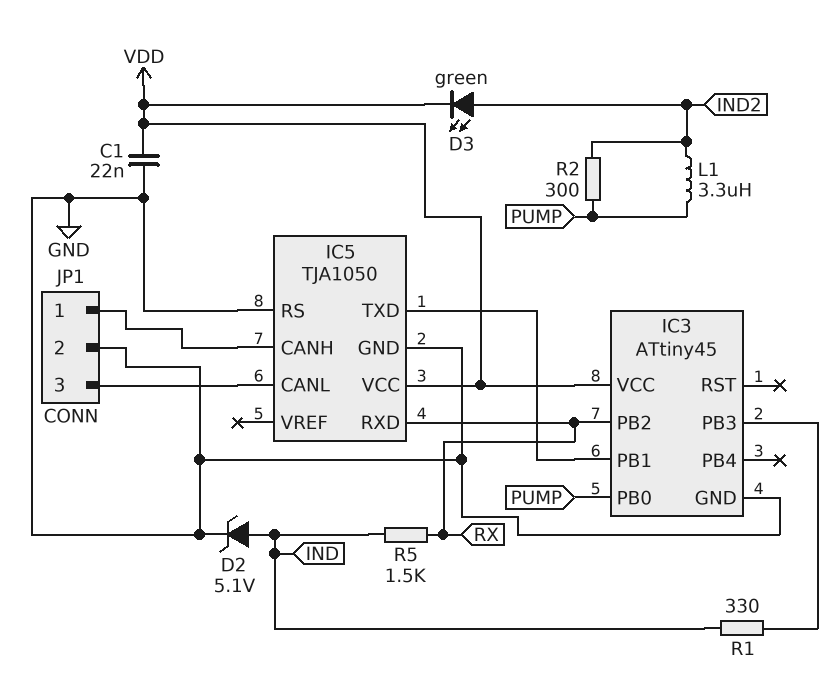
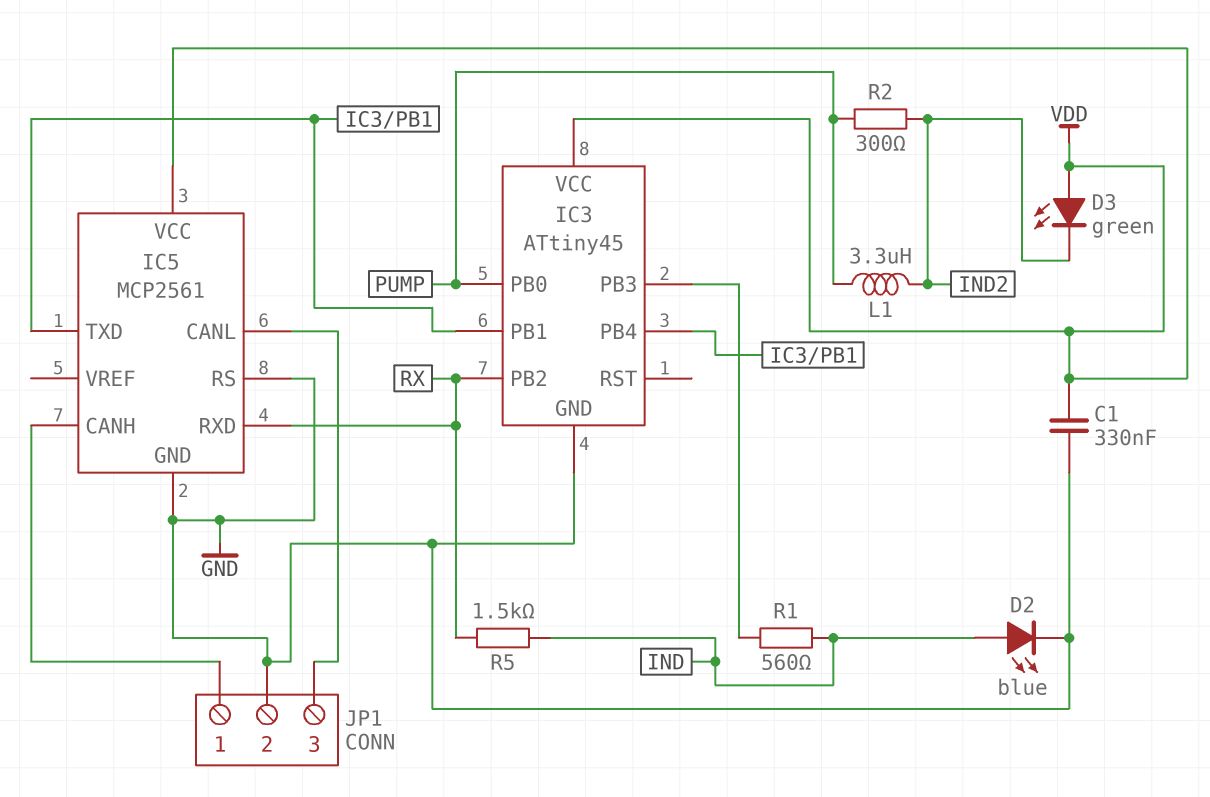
C1: 22nF (GND, VDD) -> 330nF (GND, VDD)
D2: zener 5.1V (A IND, K GND) -> LED blue (A IND, K GND)
D3: LED green (A IND2, K VDD) -> LED green (A VDD, K IND2)
IC3 pin PB4: none -> IC3/PB1
IC5: TJA1050 -> MCP2561
R1: 330 (IC3/PB3, IND) -> 560 (IC3/PB3, IND)

